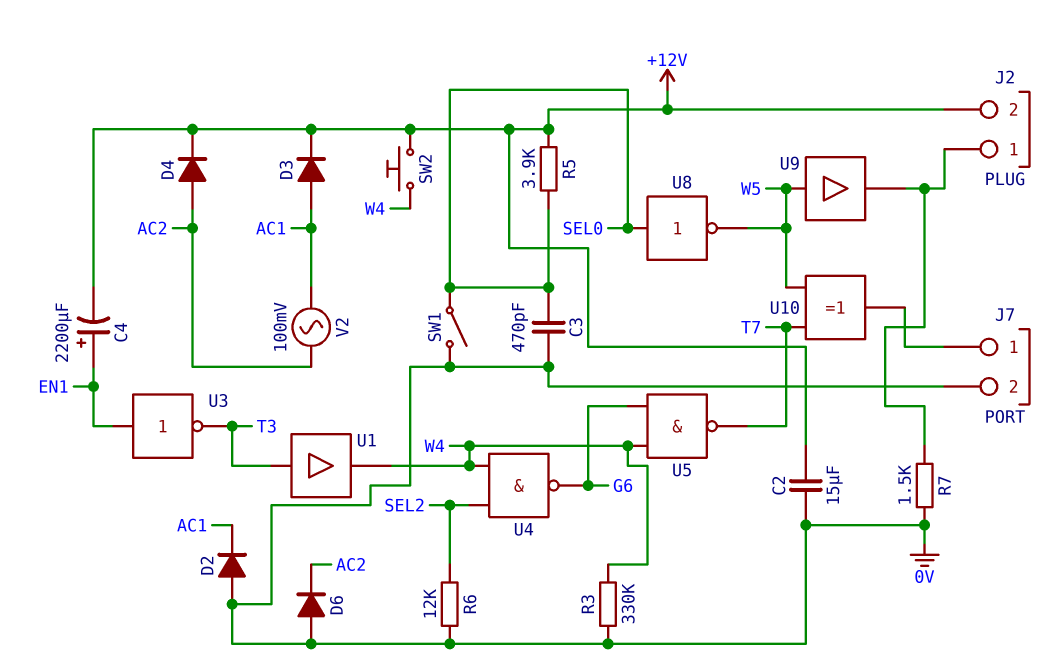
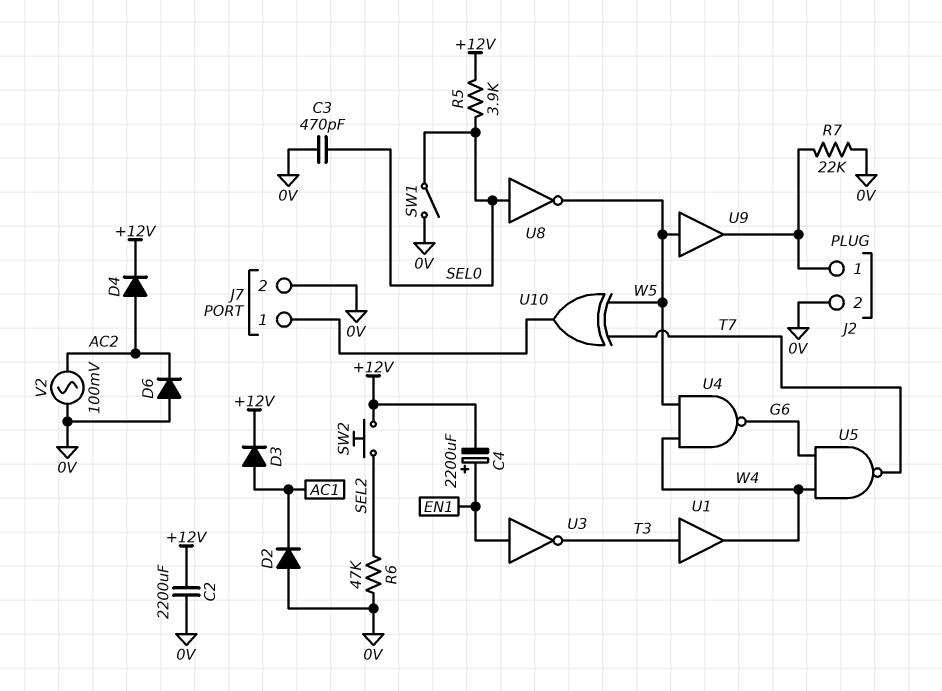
C2: 15uF (+12V, 0V) -> 2200uF (+12V, 0V)
J2 pin 2: +12V -> 0V
R3: 330k (0V, W4) -> none
R6: 12k (0V, SEL2) -> 47k (0V, SEL2)
R7: 1.5k (0V, J2/1) -> 22k (0V, J2/1)
SW2: button (+12V, W4) -> button (+12V, SEL2)
U4: NAND (in SEL2, in W4, out G6) -> NAND (in W4, in W5, out G6)
V2: AC 100mV (AC1, AC2) -> AC 100mV (0V, AC2)

